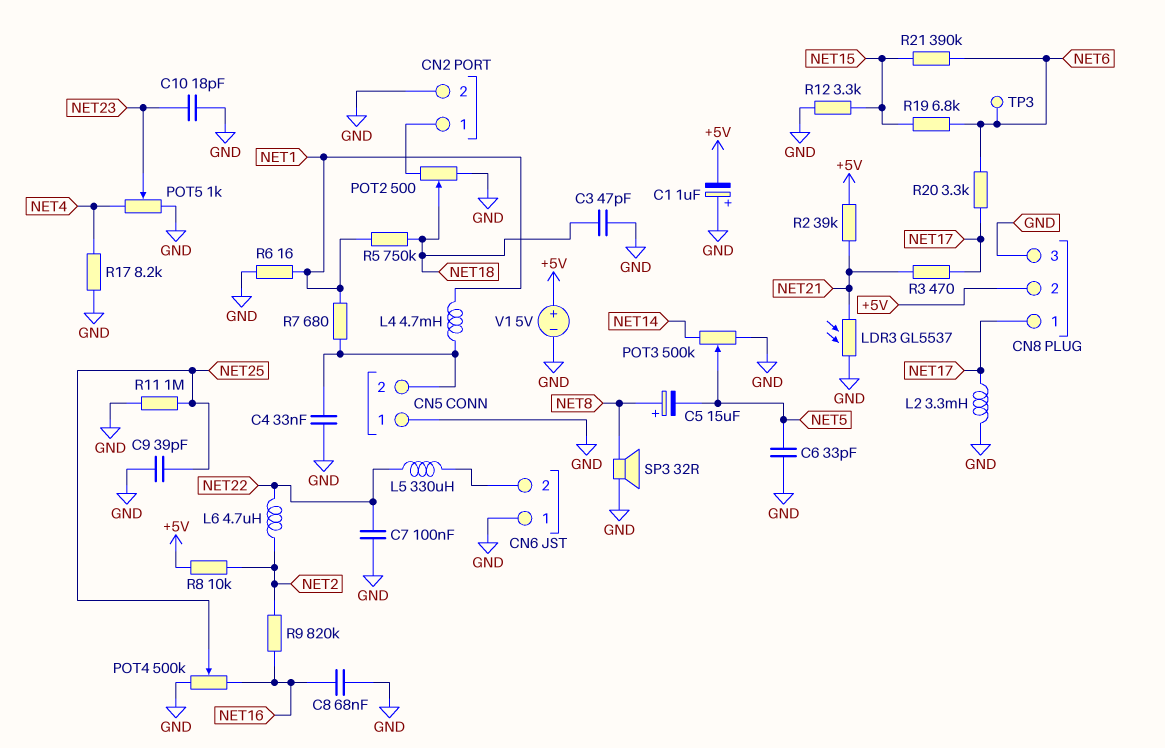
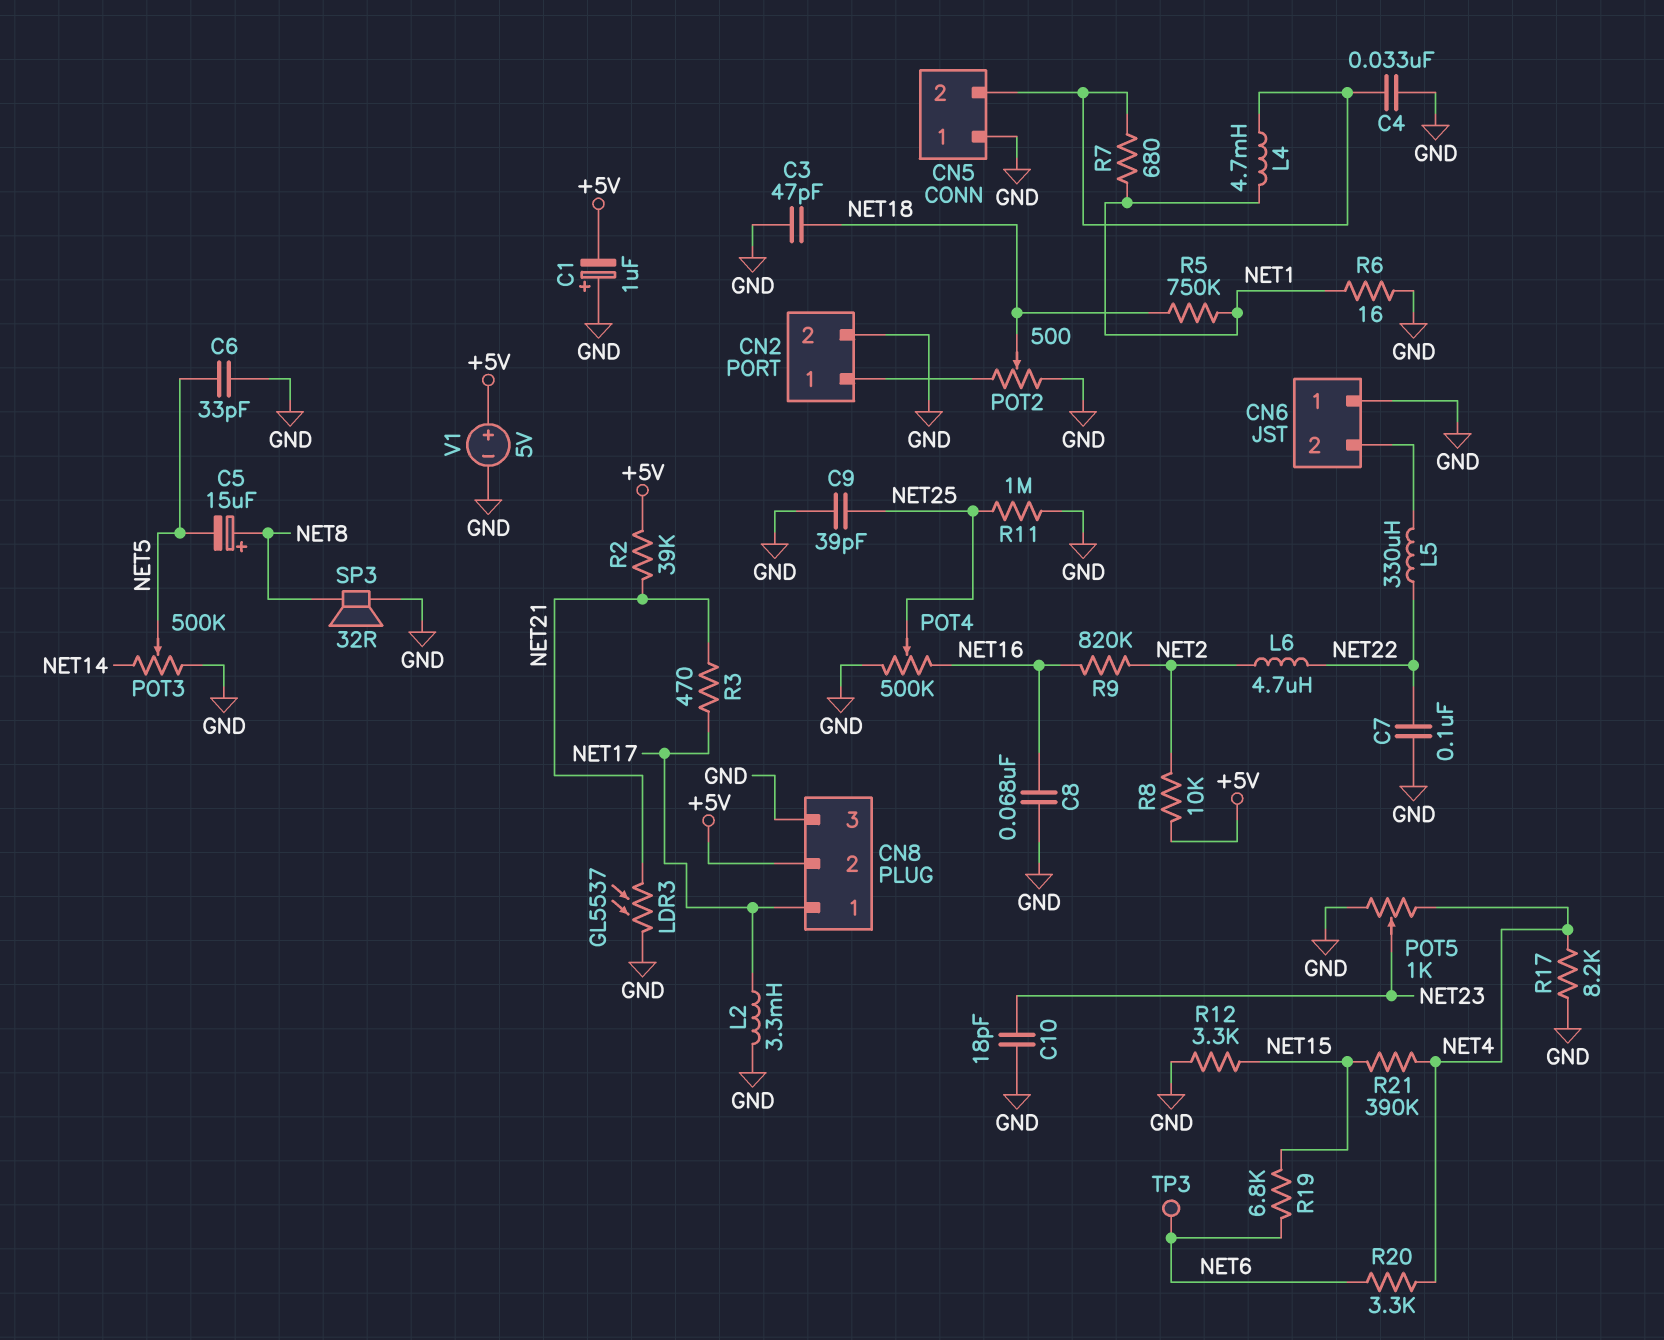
R20: 3.3k (NET6, NET17) -> 3.3k (NET4, NET6)
R21: 390k (NET6, NET15) -> 390k (NET4, NET15)

